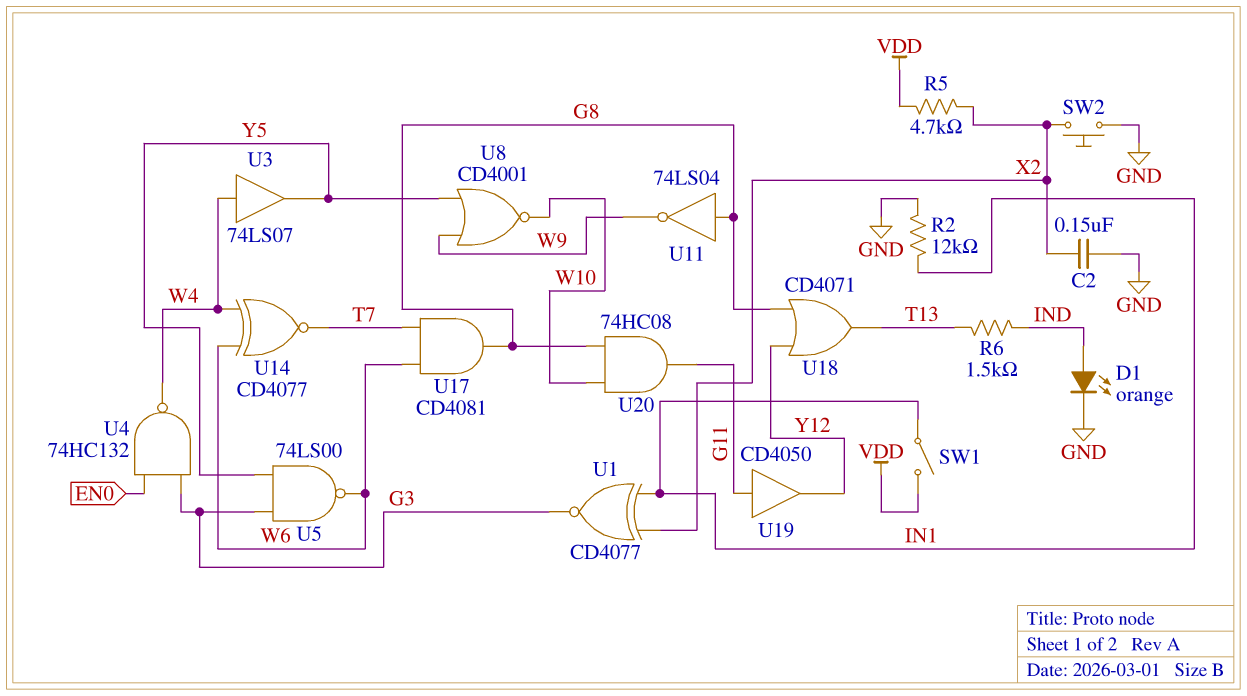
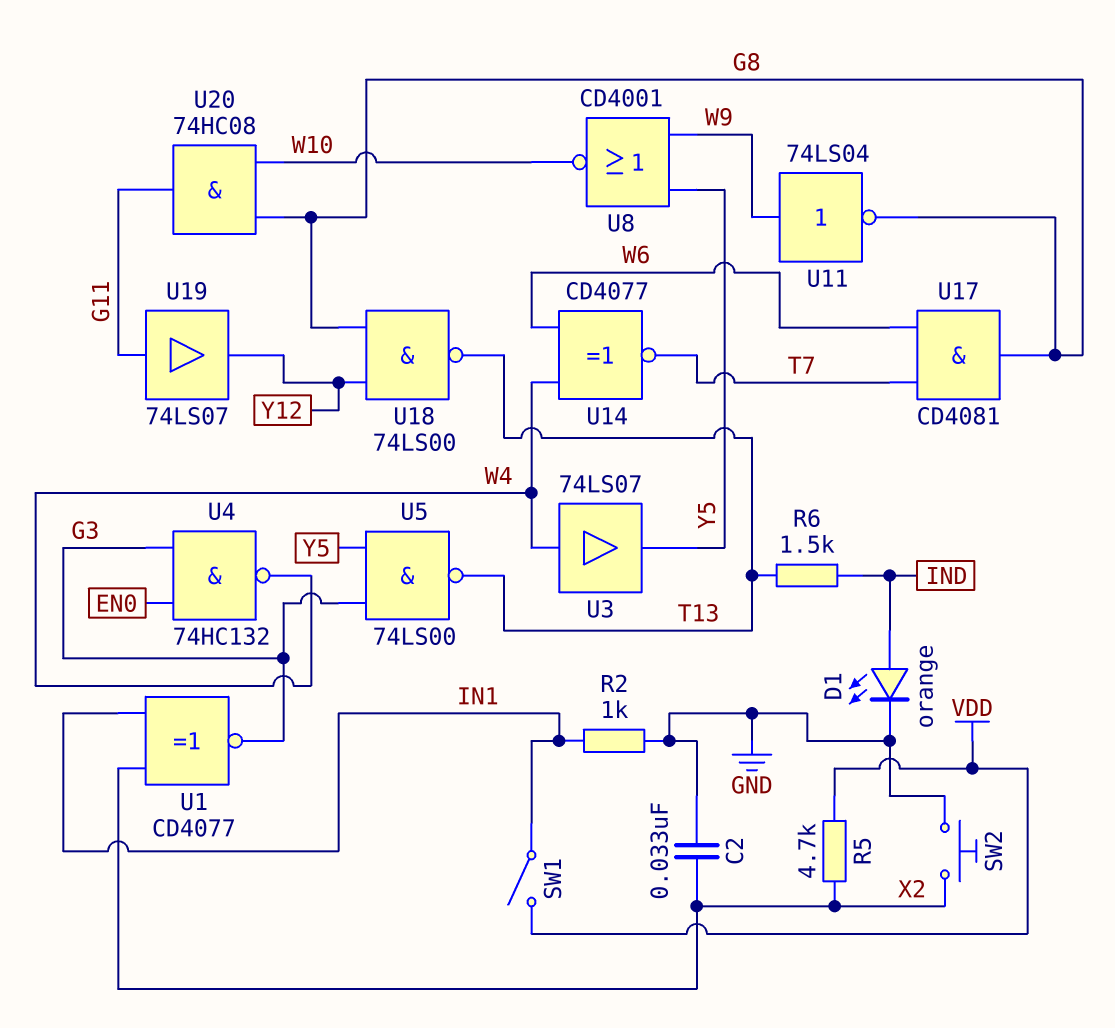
C2: 150nF (GND, X2) -> 33nF (GND, X2)
R2: 12k (GND, IN1) -> 1k (GND, IN1)
U5: NAND 74LS00 (in G3, in Y5, out W6) -> NAND 74LS00 (in G3, in Y5, out T13)
U11: NOT 74LS04 (in G8, out W9) -> NOT 74LS04 (in W9, out G8)
U18: OR CD4071 (in G8, in Y12, out T13) -> NAND 74LS00 (in G8, in Y12, out T13)
U19: buffer CD4050 (in G11, out Y12) -> buffer 74LS07 (in G11, out Y12)

